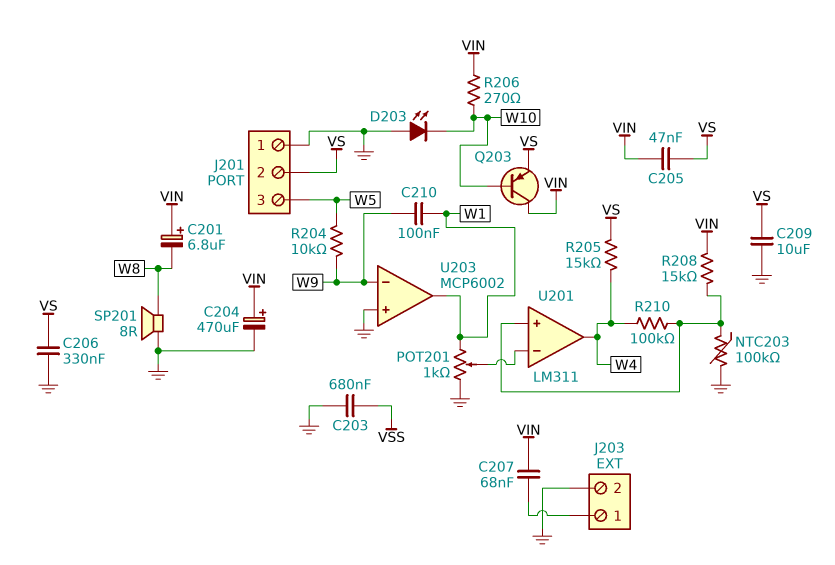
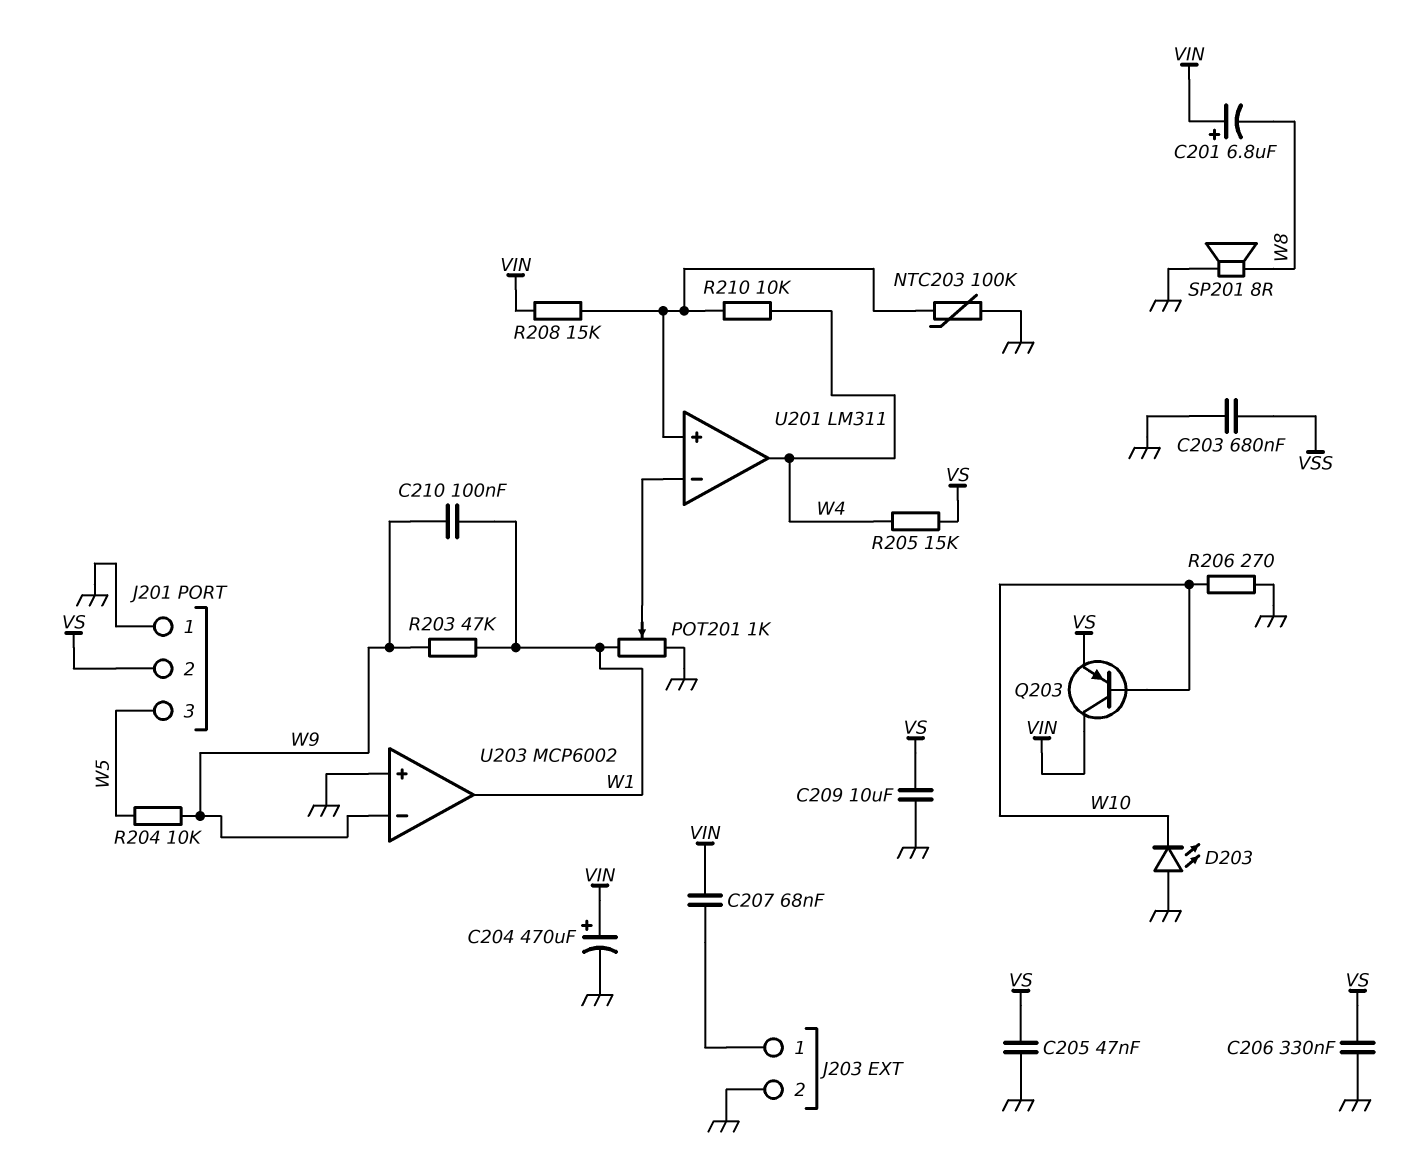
C205: 47nF (VIN, VS) -> 47nF (GND, VS)
R203: none -> 47k (W1, W9)
R206: 270 (VIN, W10) -> 270 (GND, W10)
R210: 100k (U201/in+, W4) -> 10k (U201/in+, W4)

